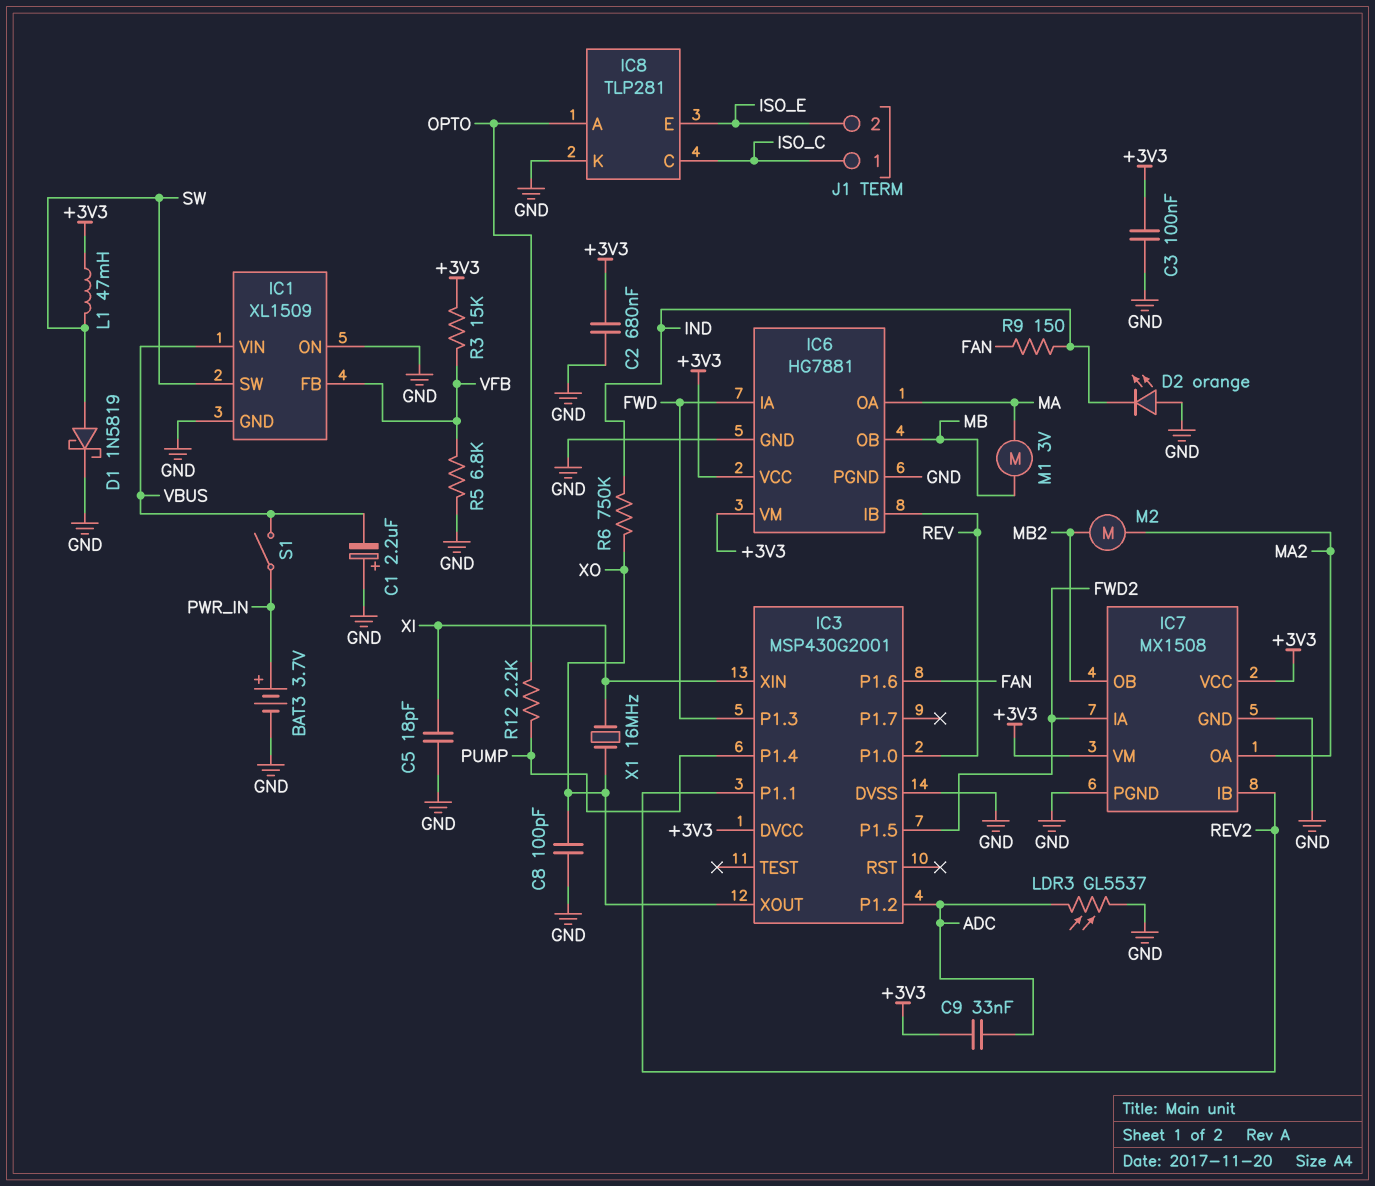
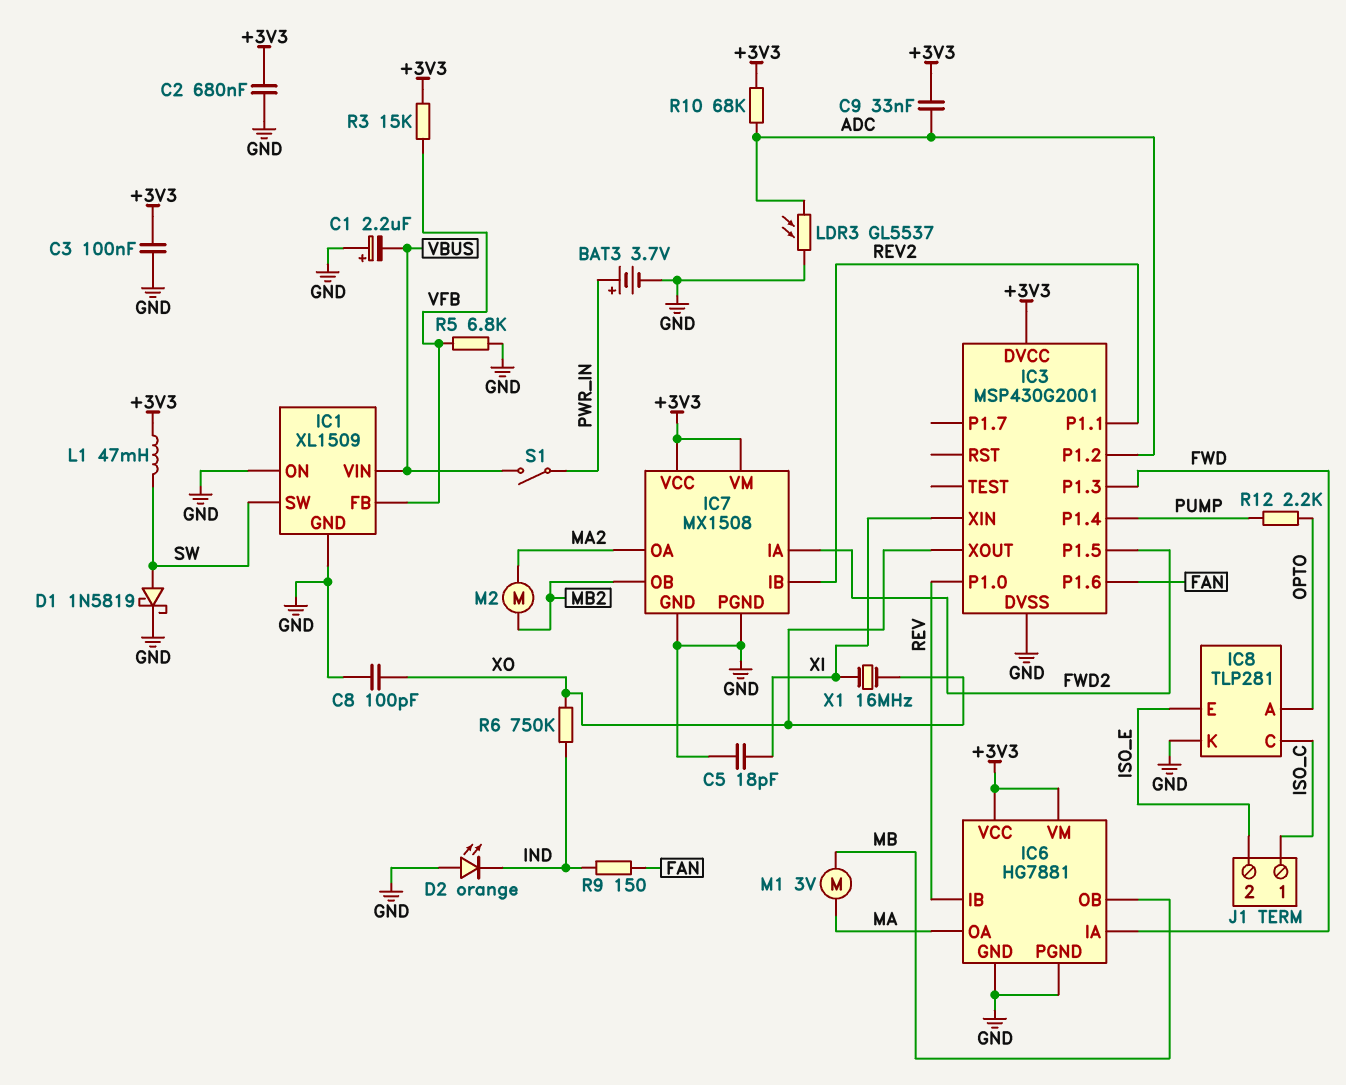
R10: none -> 68k (+3V3, ADC)

